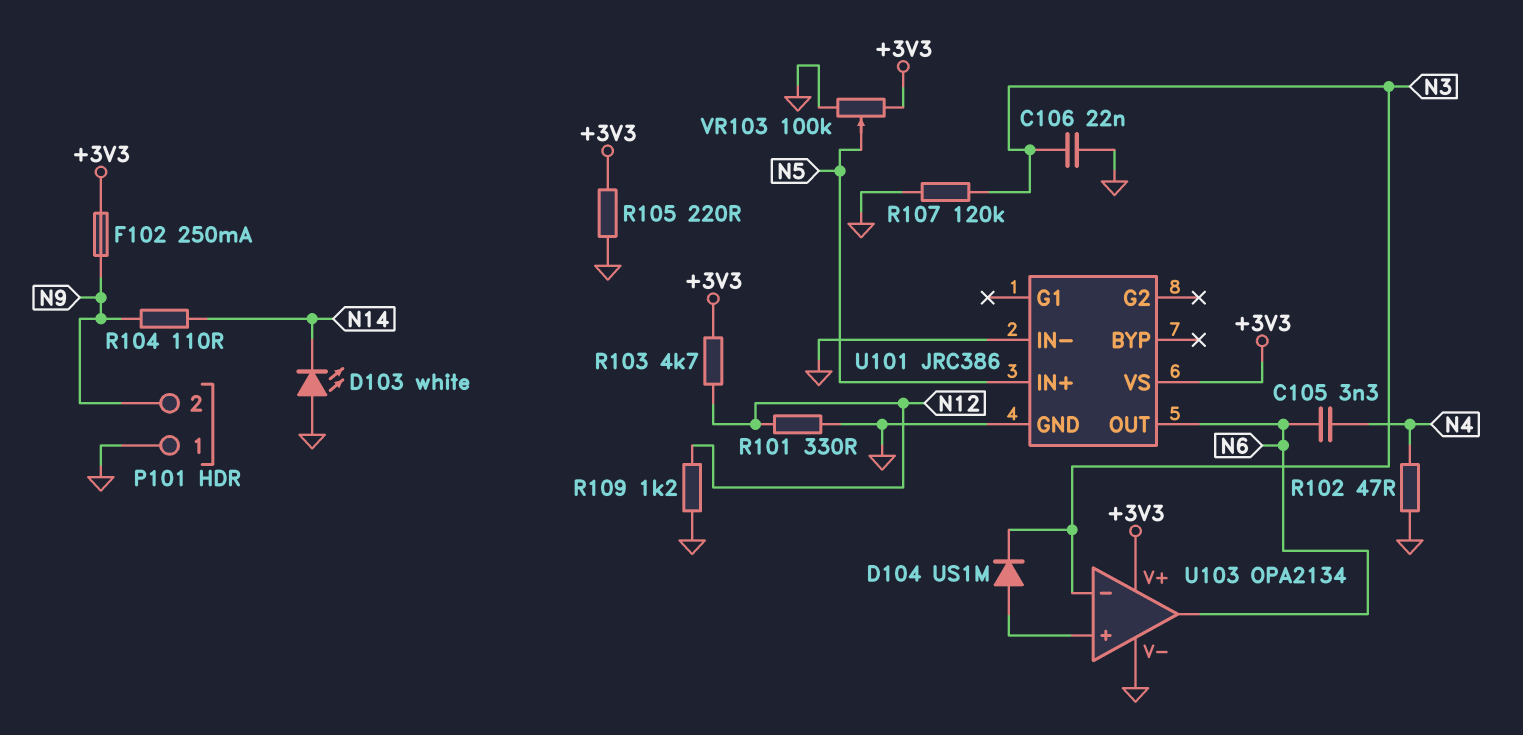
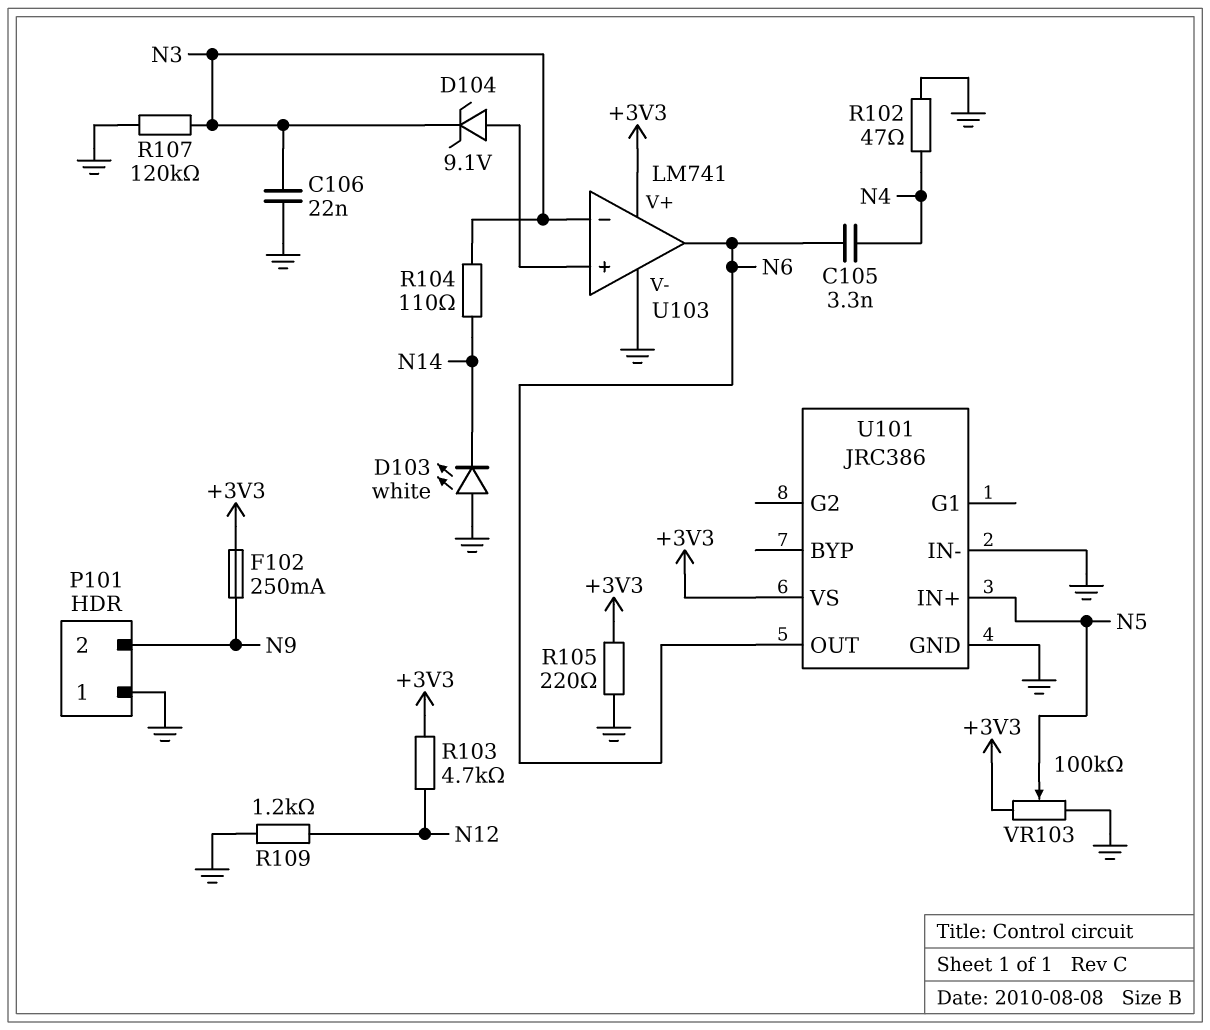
D104: diode US1M (A U103/in+, K N3) -> zener 9.1V (A U103/in+, K N3)
R101: 330 (GND, N12) -> none
R104: 110 (N9, N14) -> 110 (N3, N14)
U103: OPA2134 -> LM741

